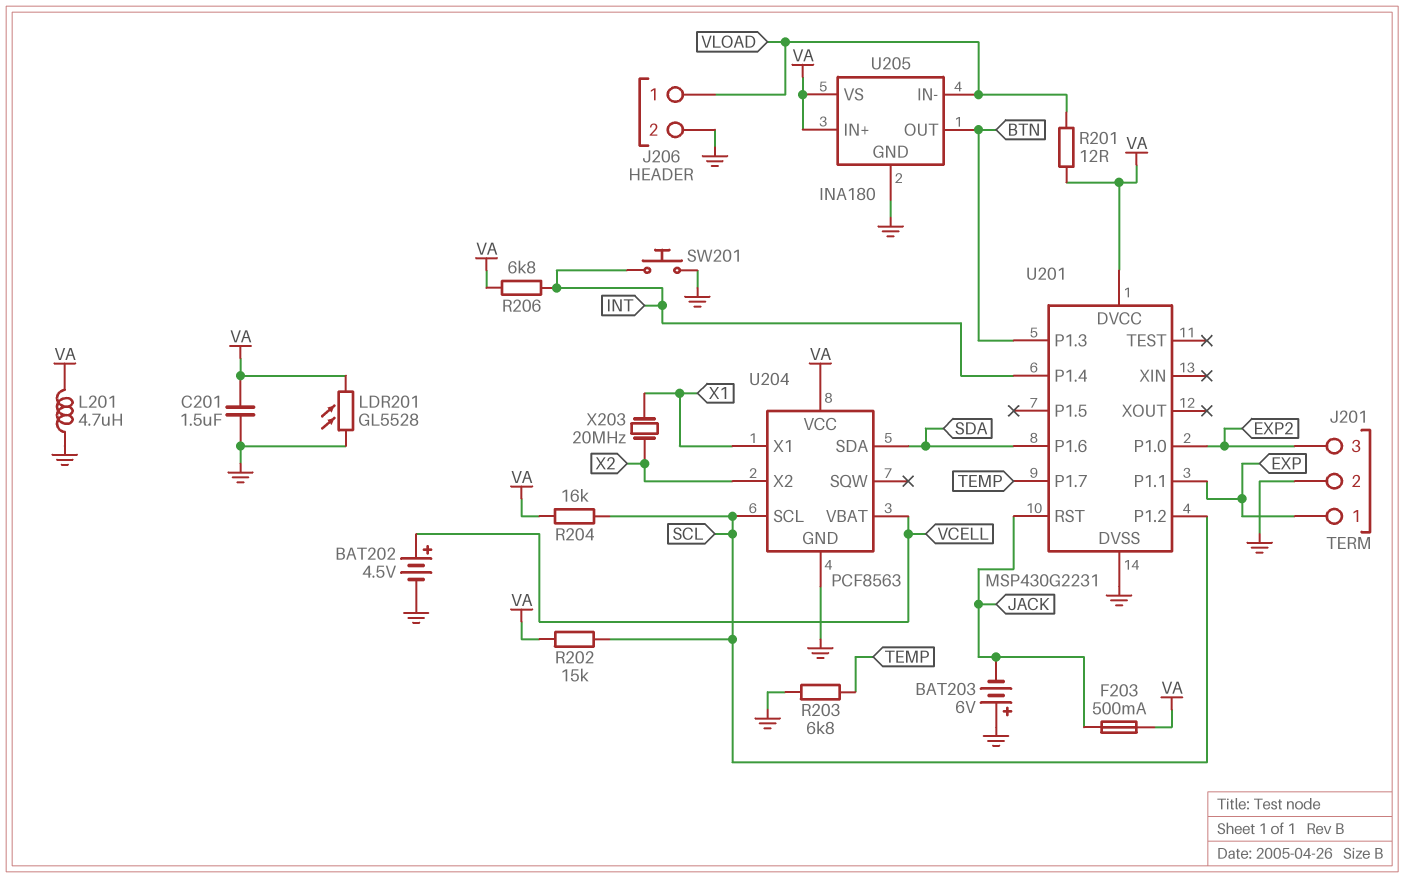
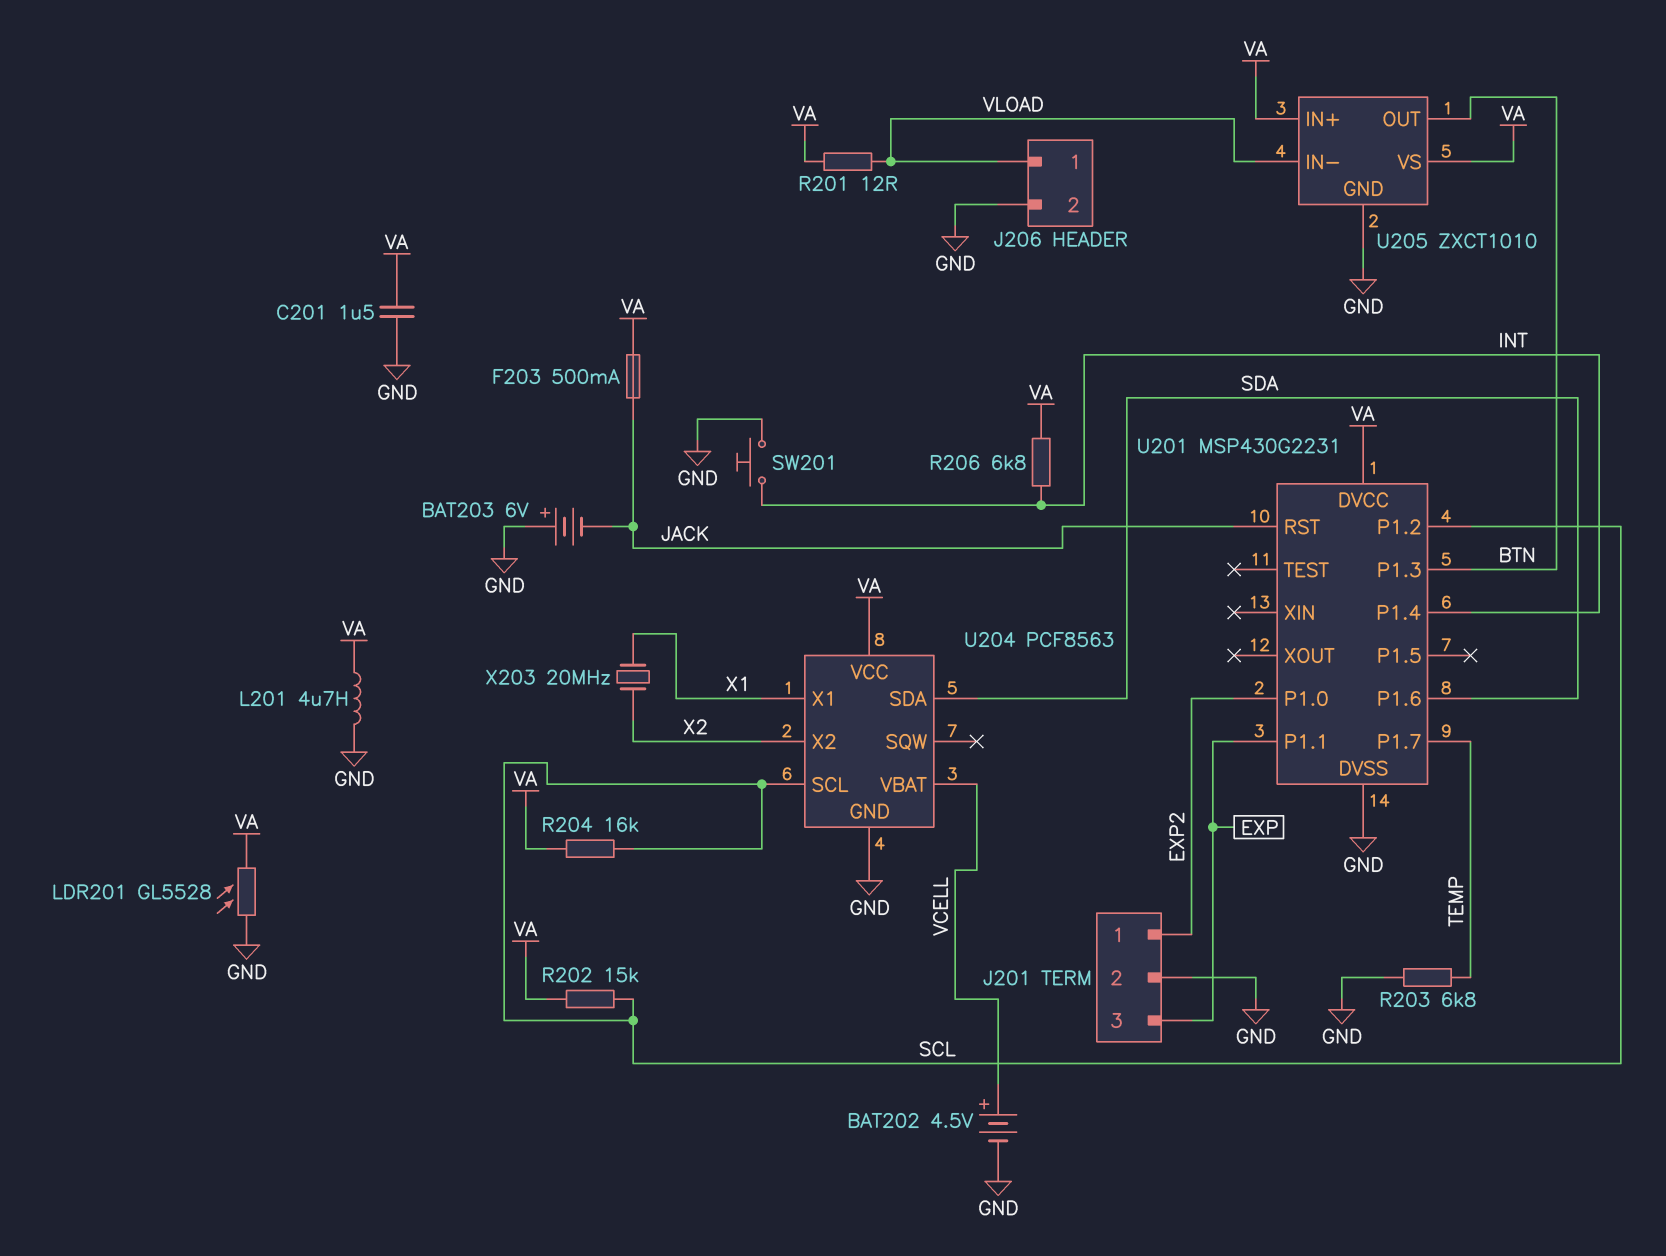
J201 pin 1: EXP -> EXP2
J201 pin 3: EXP2 -> EXP
U205: INA180 -> ZXCT1010

